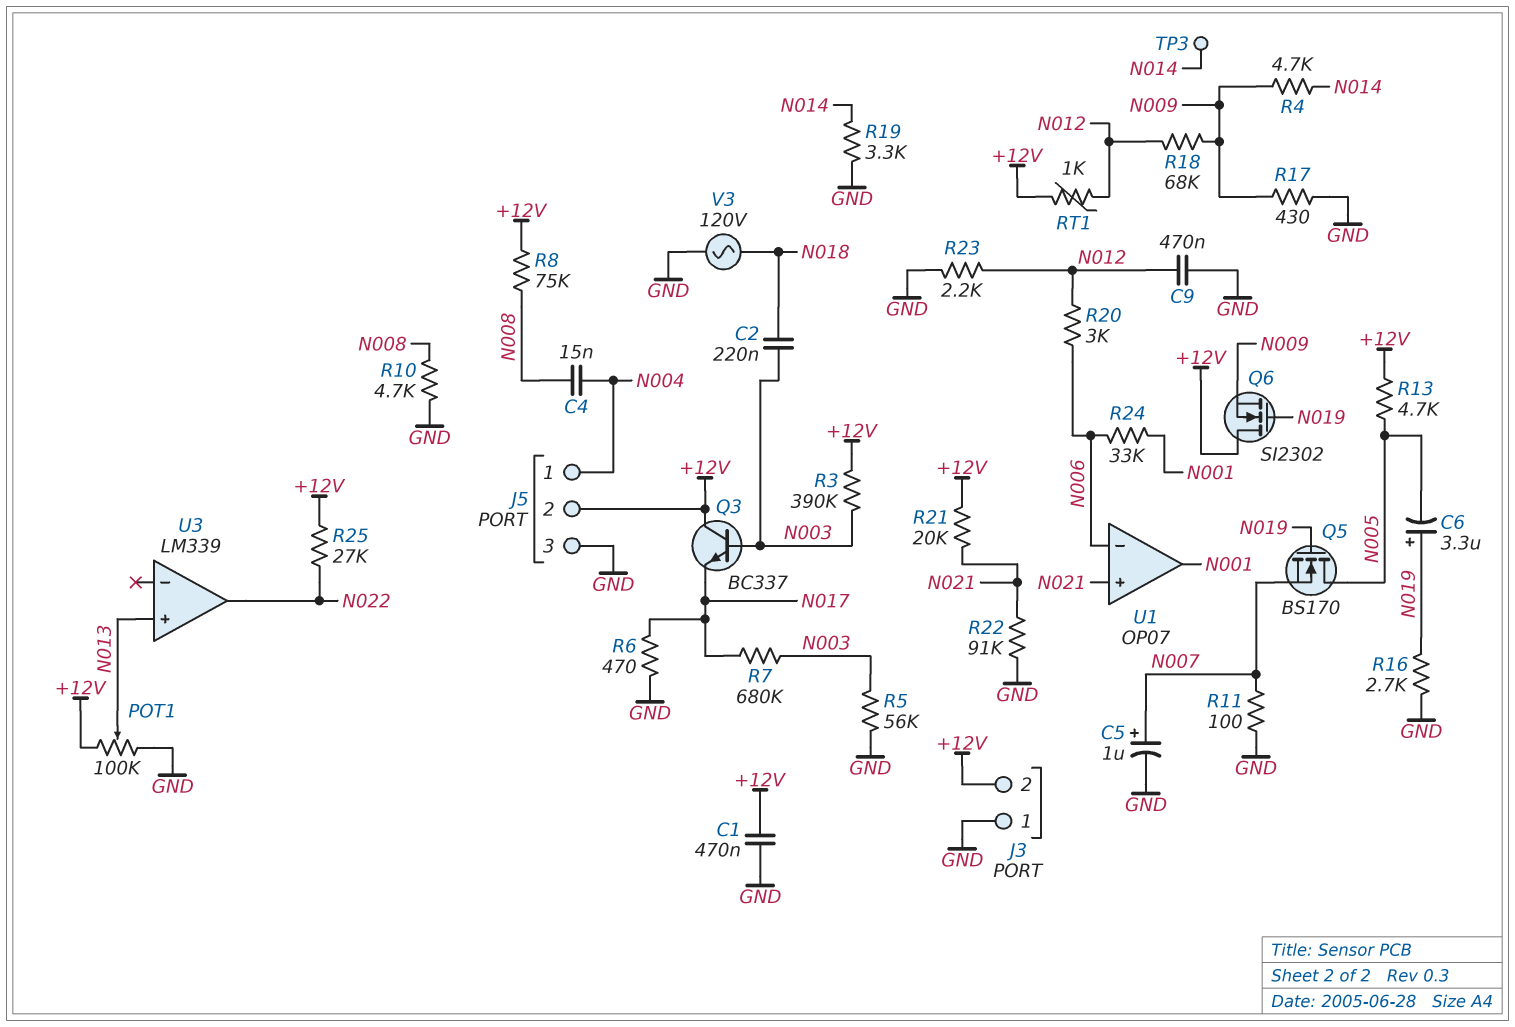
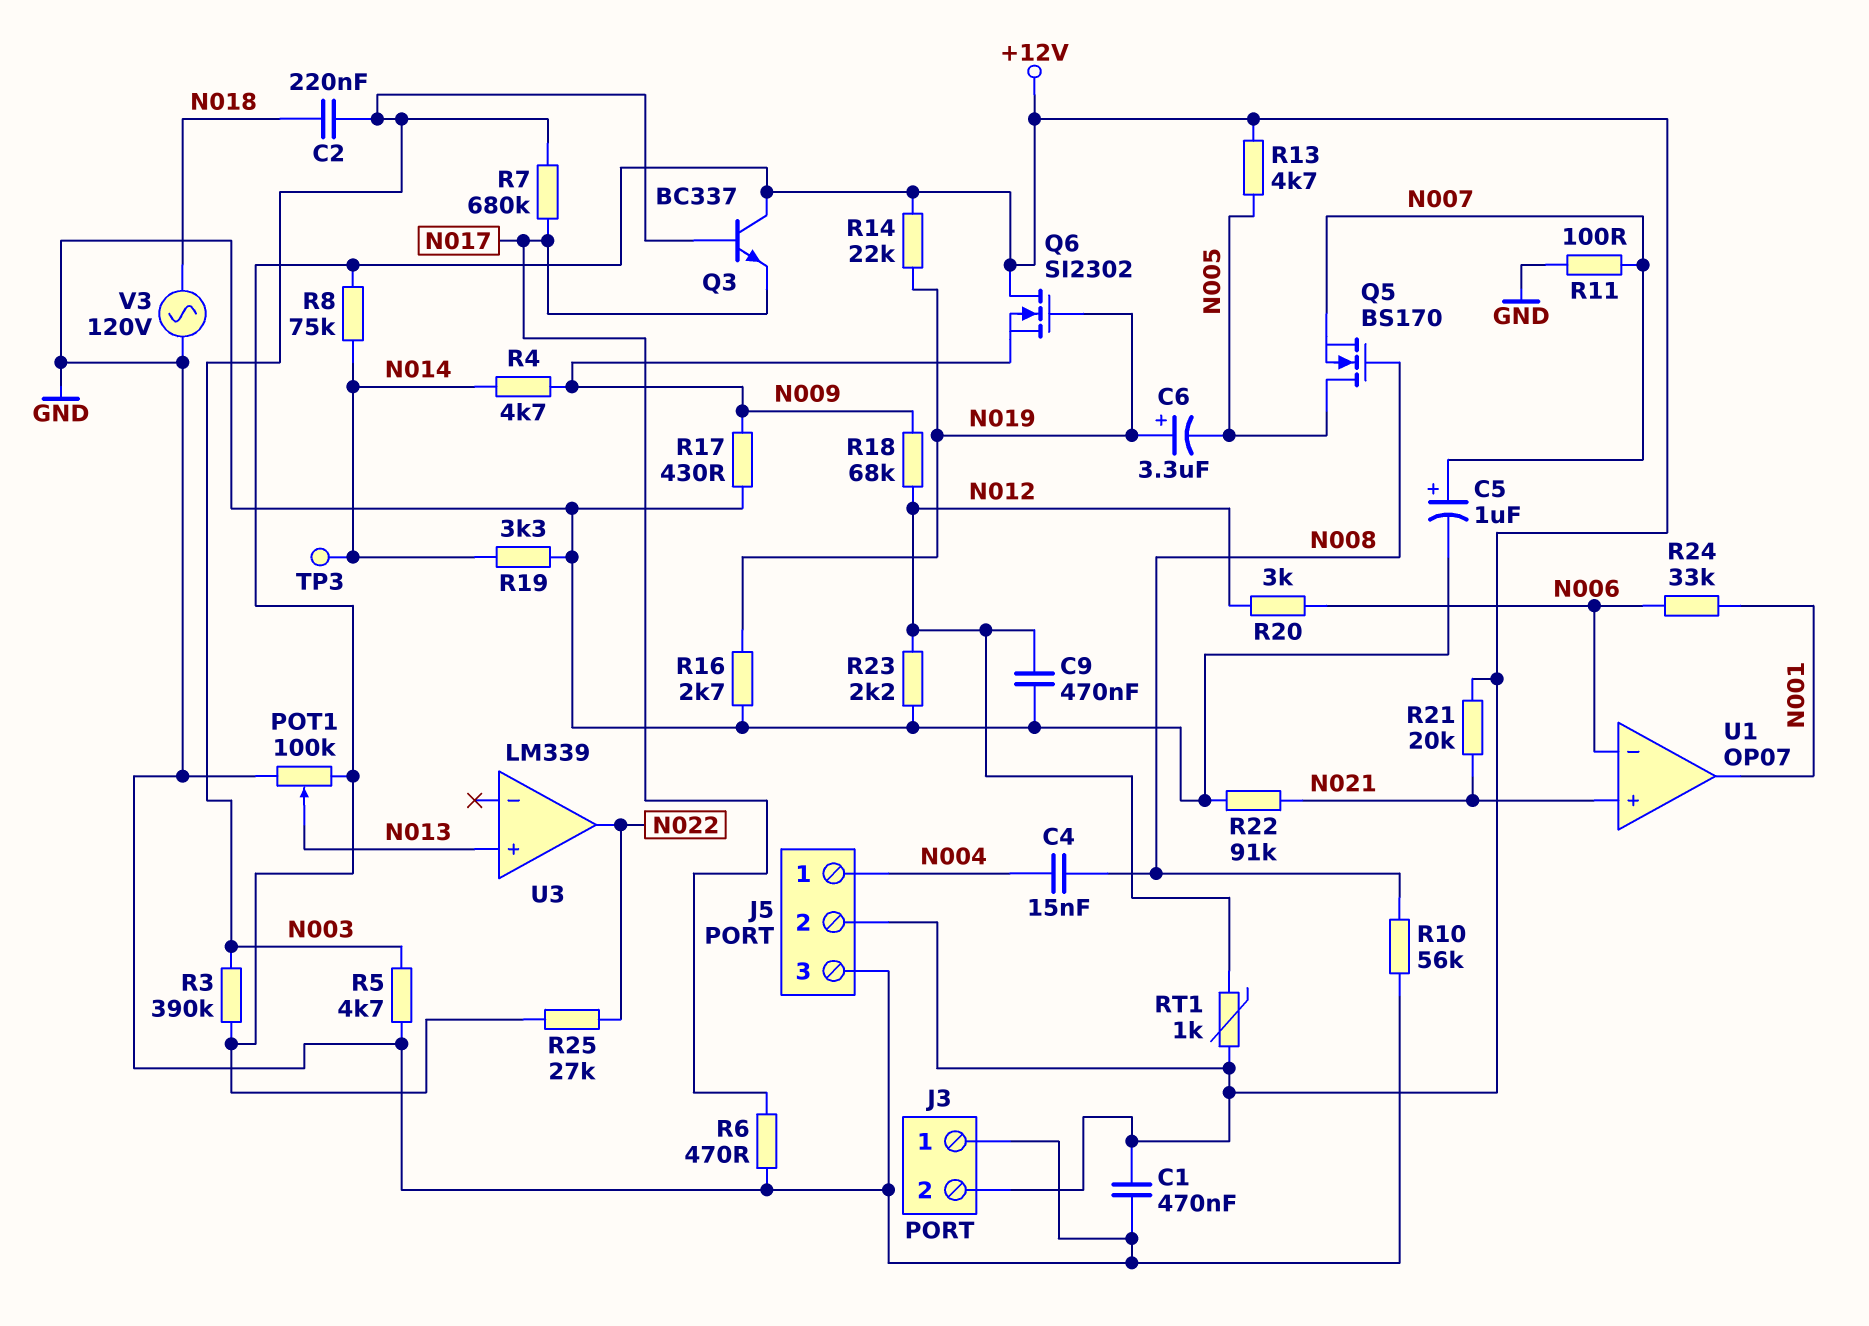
Q5: NMOS BS170 (G N019, D N005, S N007) -> NMOS BS170 (G N008, D N005, S N007)
R5: 56k (GND, N003) -> 4.7k (GND, N003)
R8: 75k (+12V, N008) -> 75k (+12V, N014)
R10: 4.7k (GND, N008) -> 56k (GND, N008)
R14: none -> 22k (+12V, N019)

